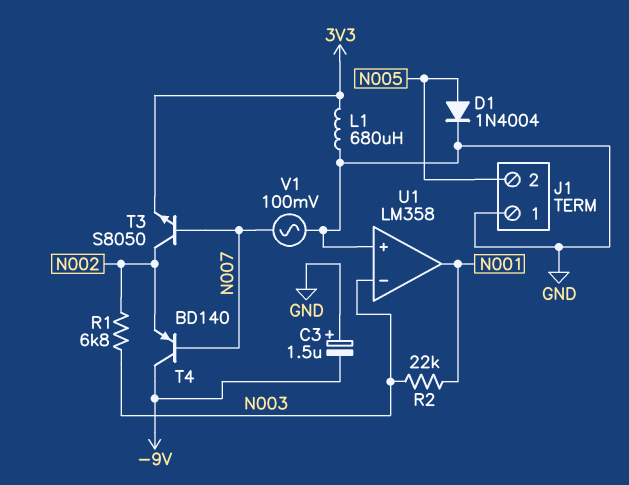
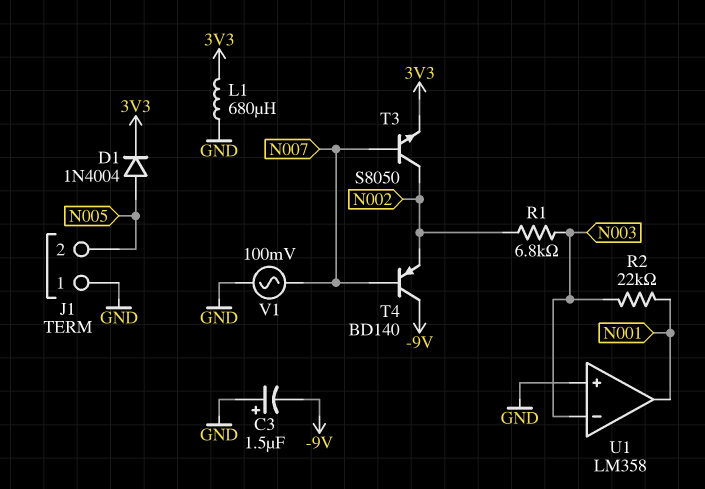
D1: diode 1N4004 (A N005, K GND) -> diode 1N4004 (A N005, K 3V3)

